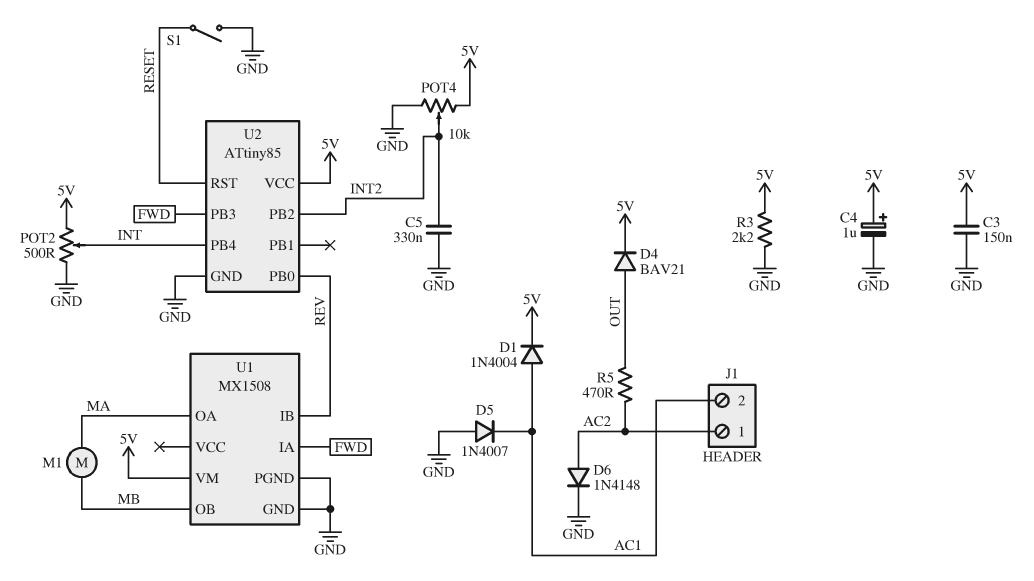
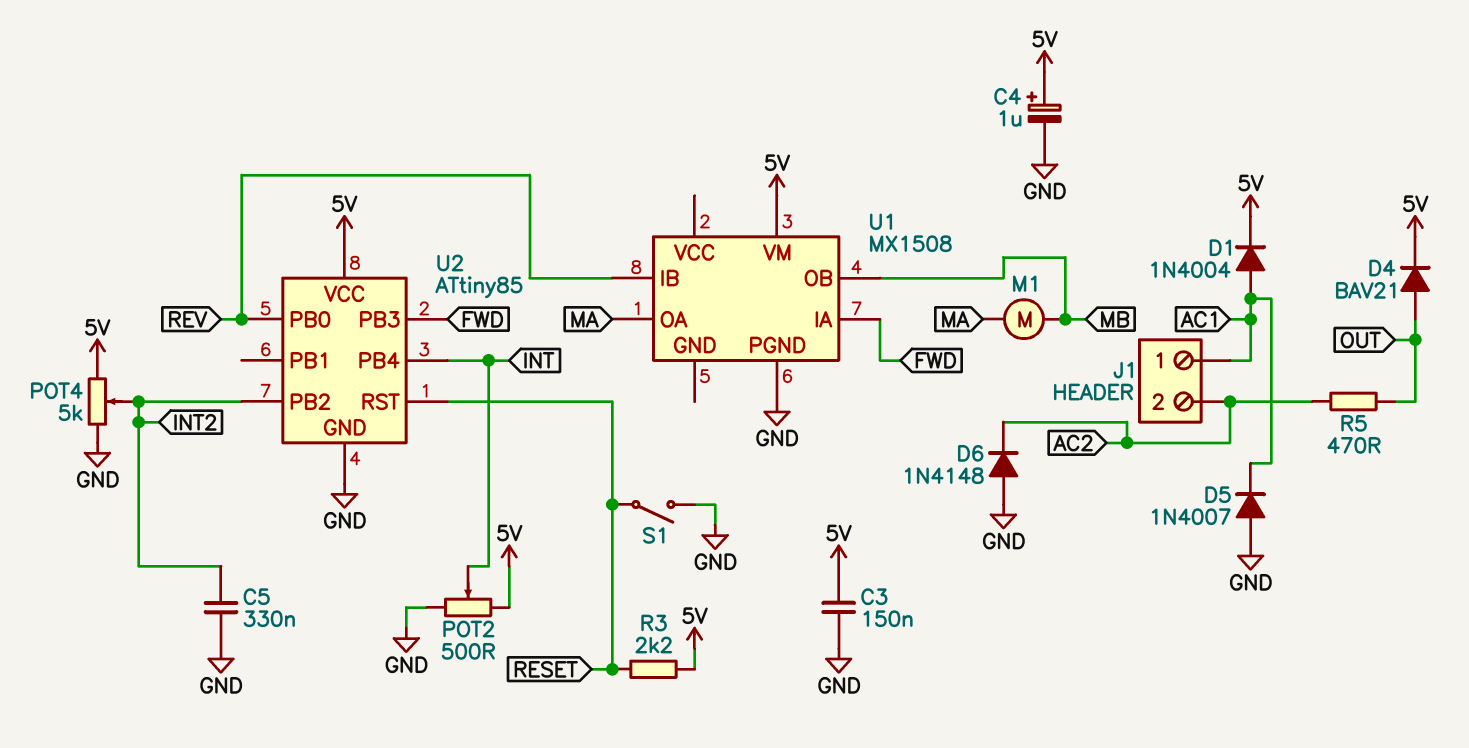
D6: diode 1N4148 (A AC2, K GND) -> diode 1N4148 (A GND, K AC2)
J1 pin 1: AC2 -> AC1
J1 pin 2: AC1 -> AC2
POT4: 10k (5V, GND, wiper INT2) -> 5k (5V, GND, wiper INT2)
R3: 2.2k (5V, GND) -> 2.2k (5V, RESET)
U1 pin GND: GND -> none

